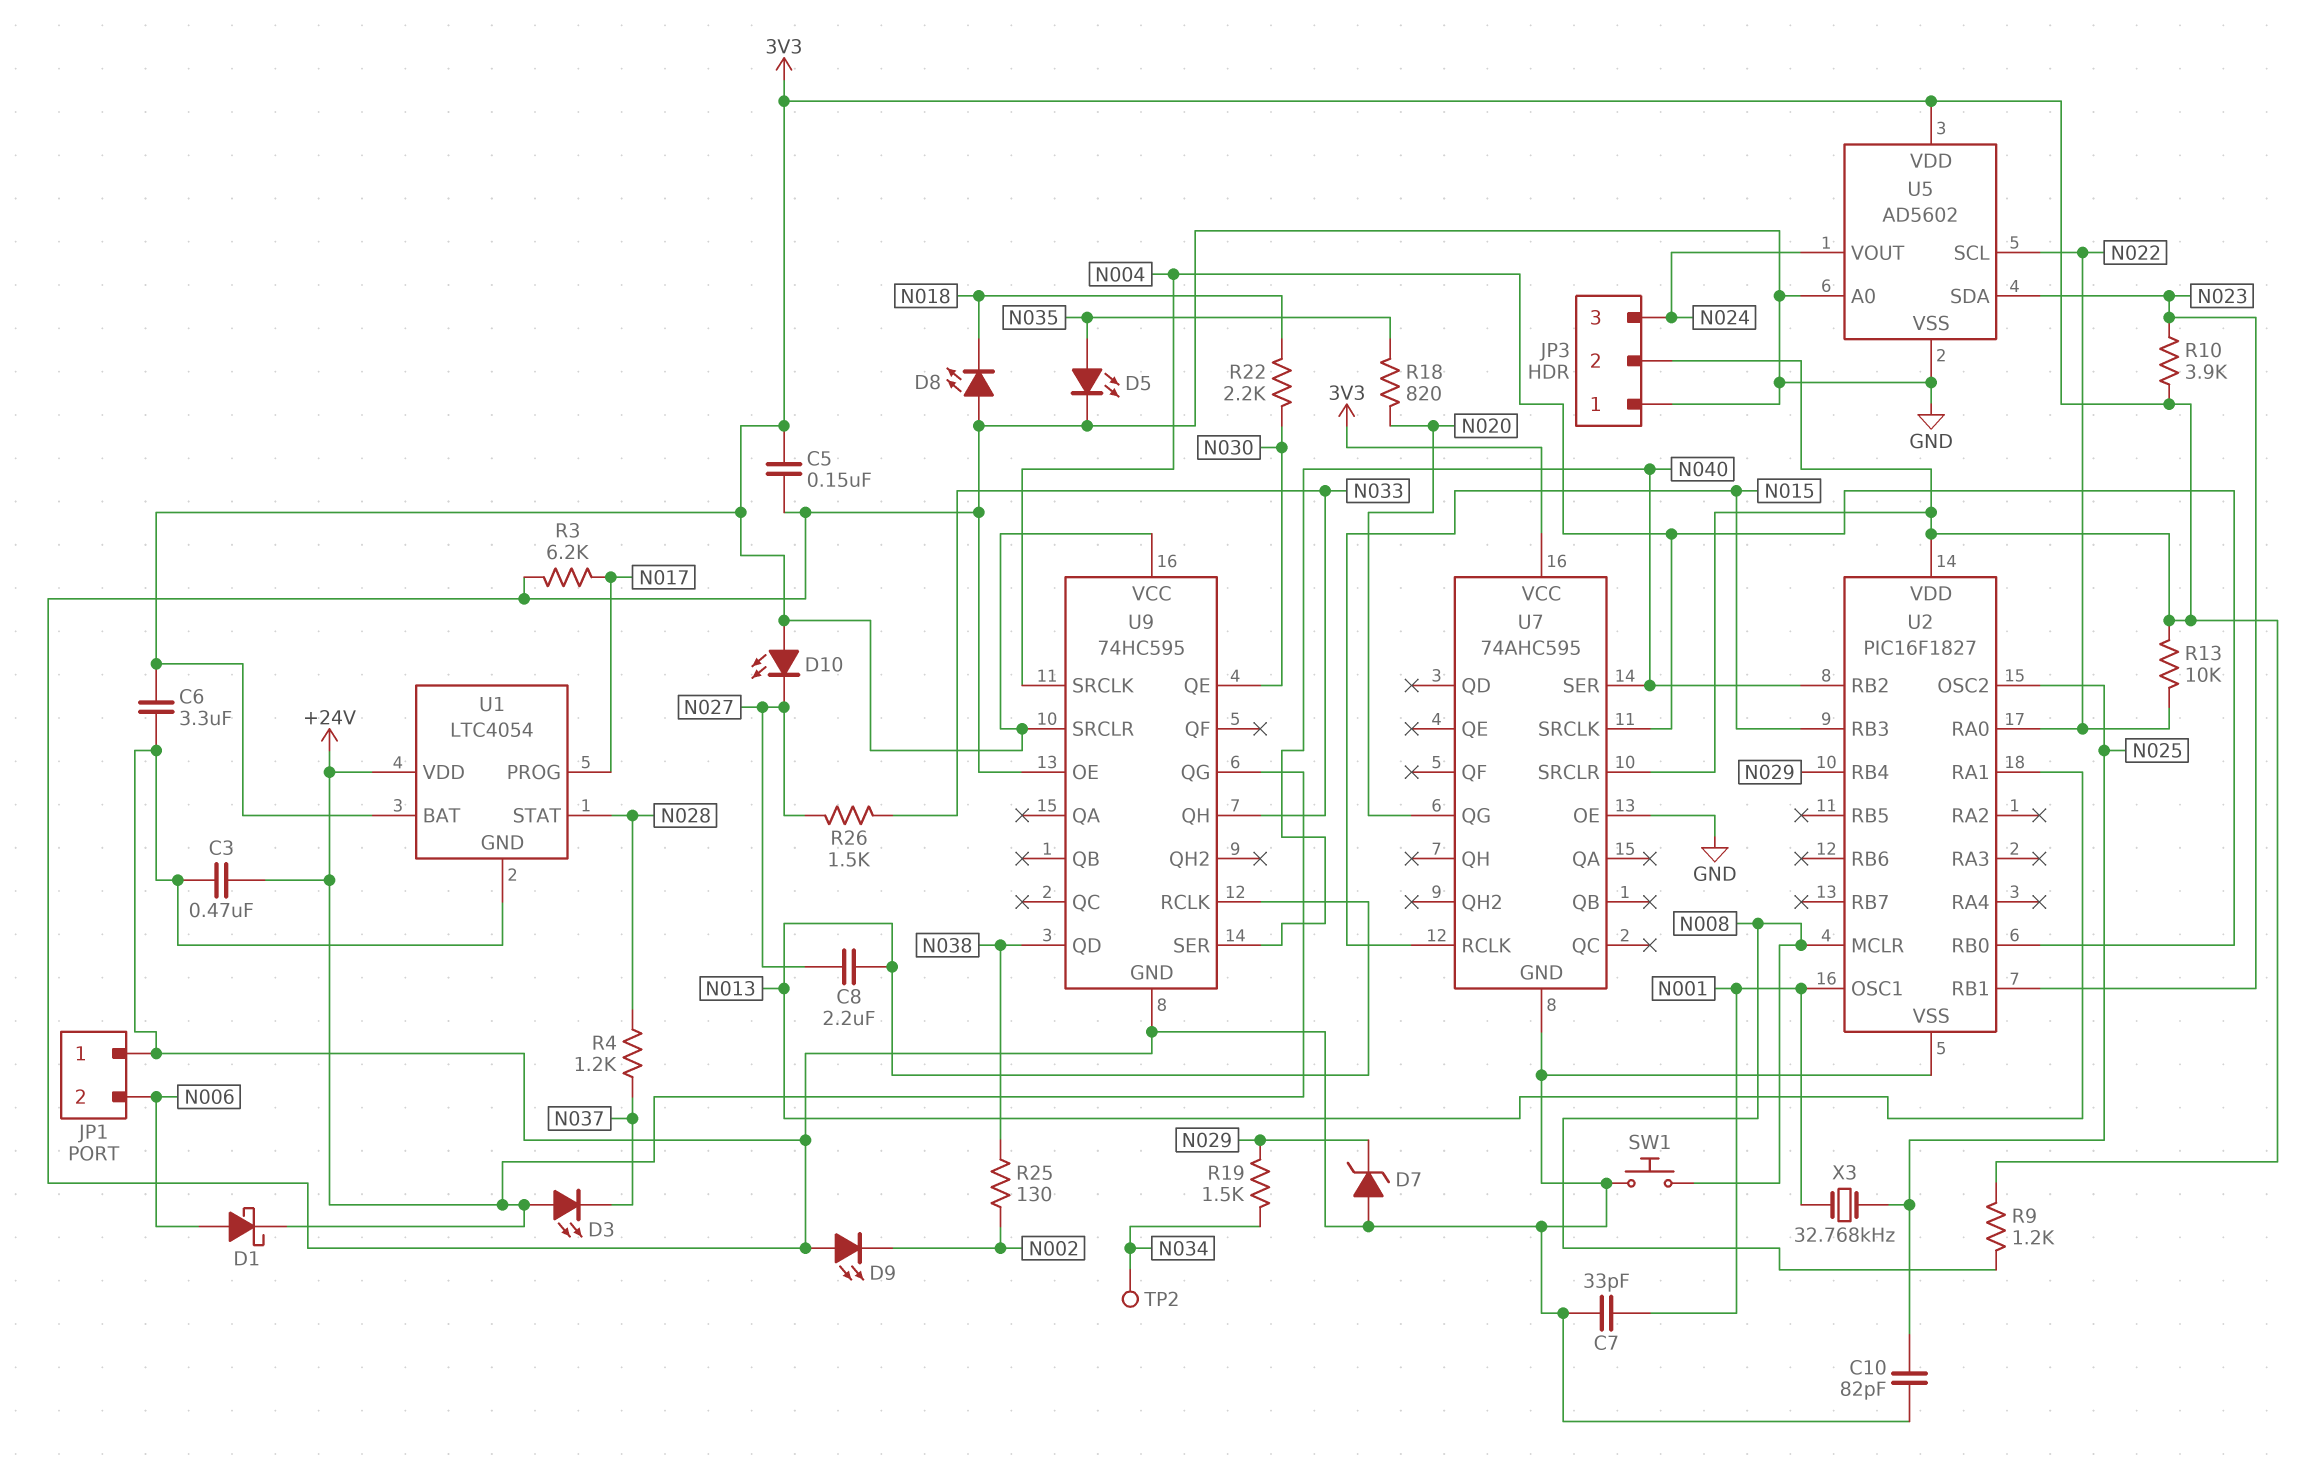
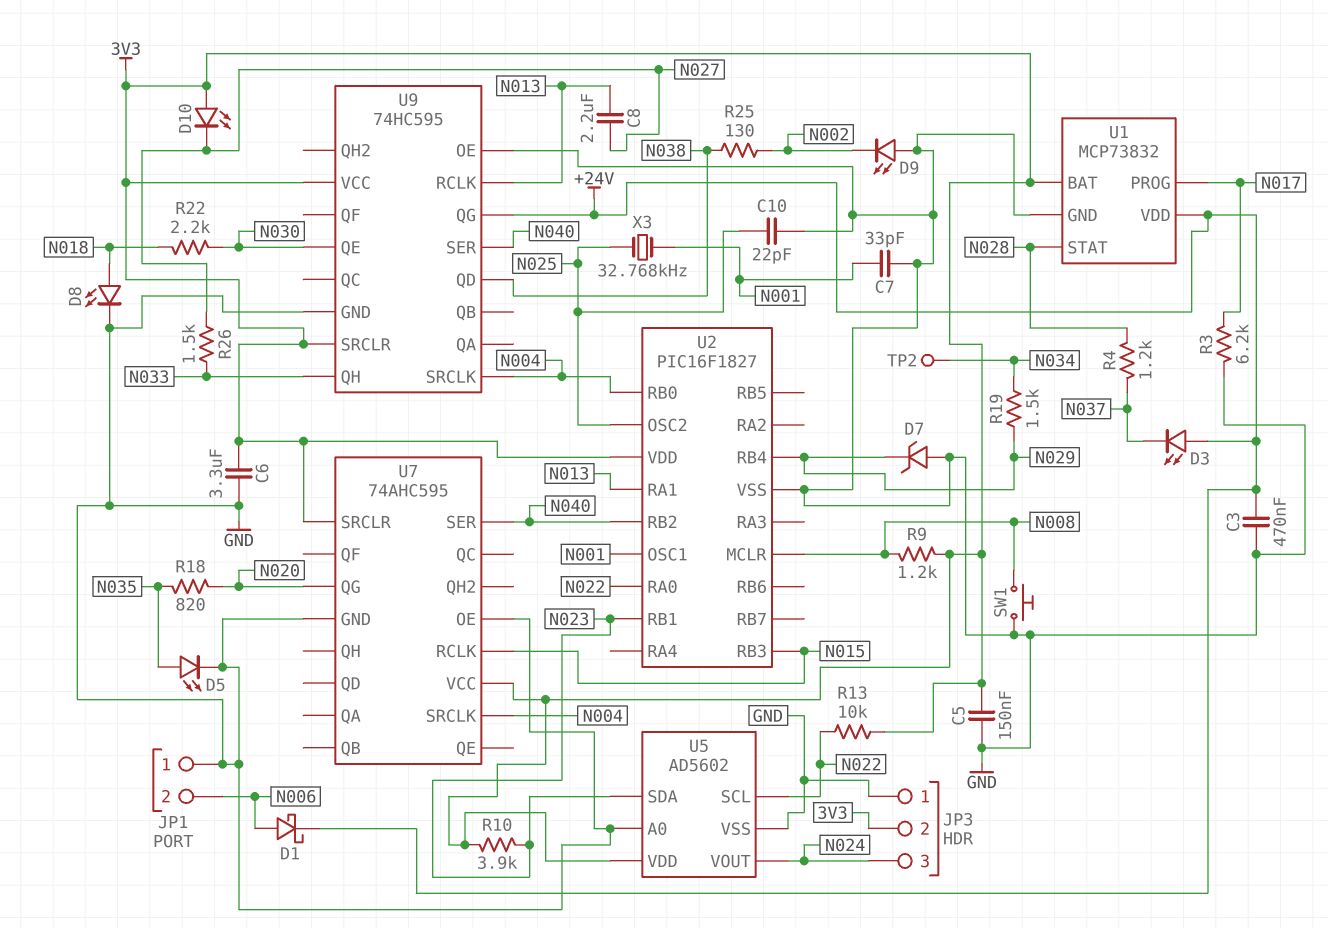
C10: 82pF (GND, N025) -> 22pF (GND, N025)
D8: LED (A GND, K N018) -> LED (A N018, K GND)
U1: LTC4054 -> MCP73832

